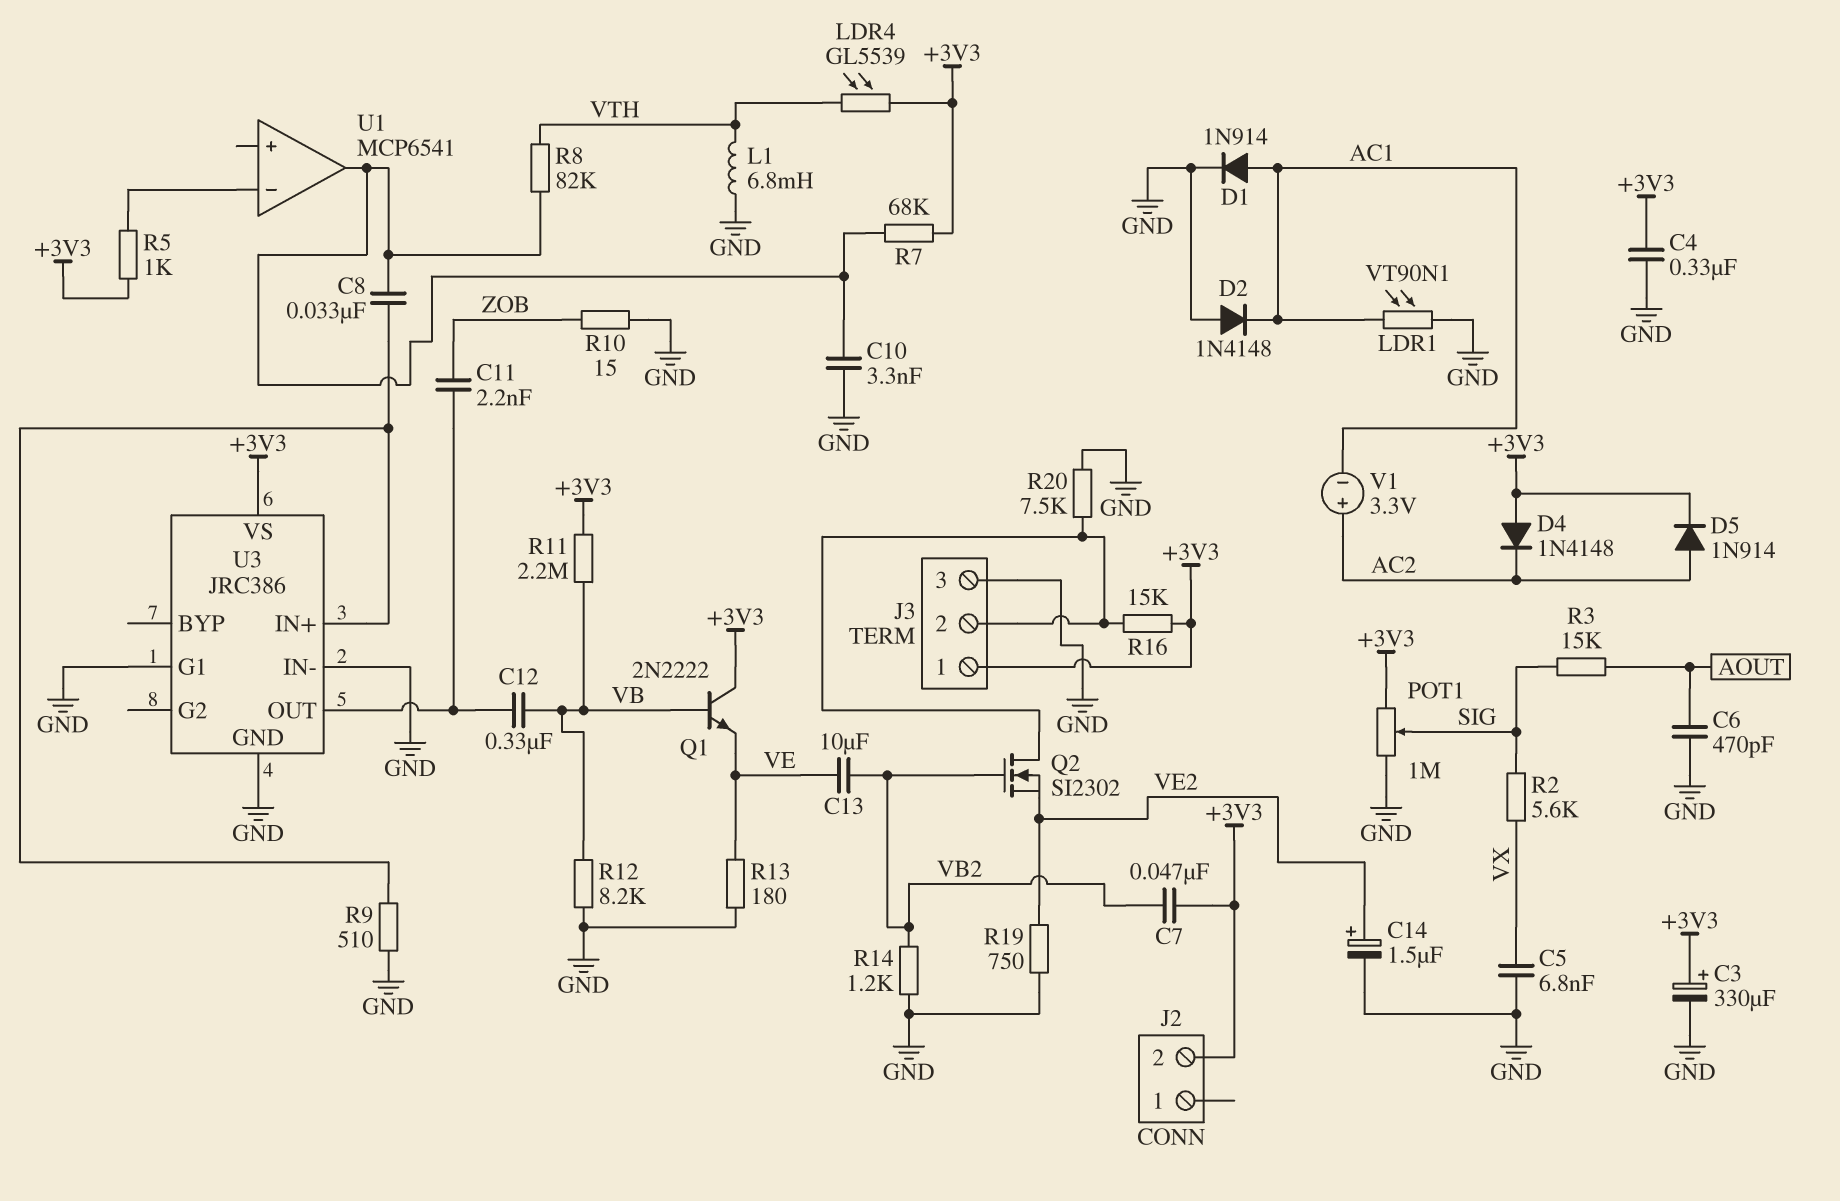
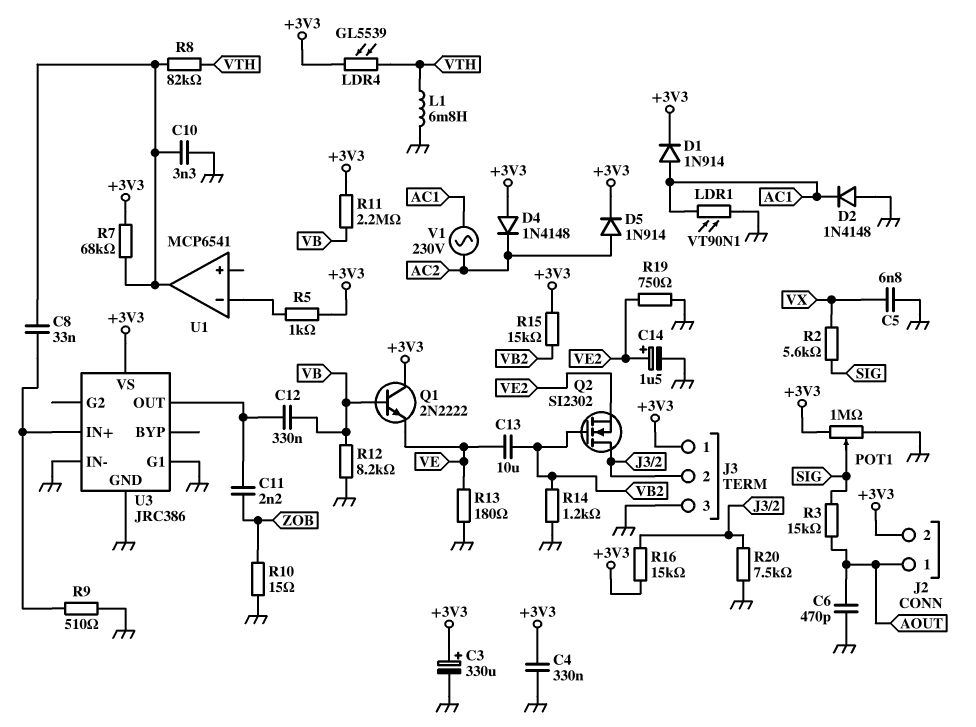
C7: 47nF (+3V3, VB2) -> none
D1: diode 1N914 (A AC1, K GND) -> diode 1N914 (A AC1, K +3V3)
J2 pin 1: none -> AOUT
R15: none -> 15k (+3V3, VB2)
V1: 3.3V (plus AC2, minus AC1) -> AC 230V (AC1, AC2)

